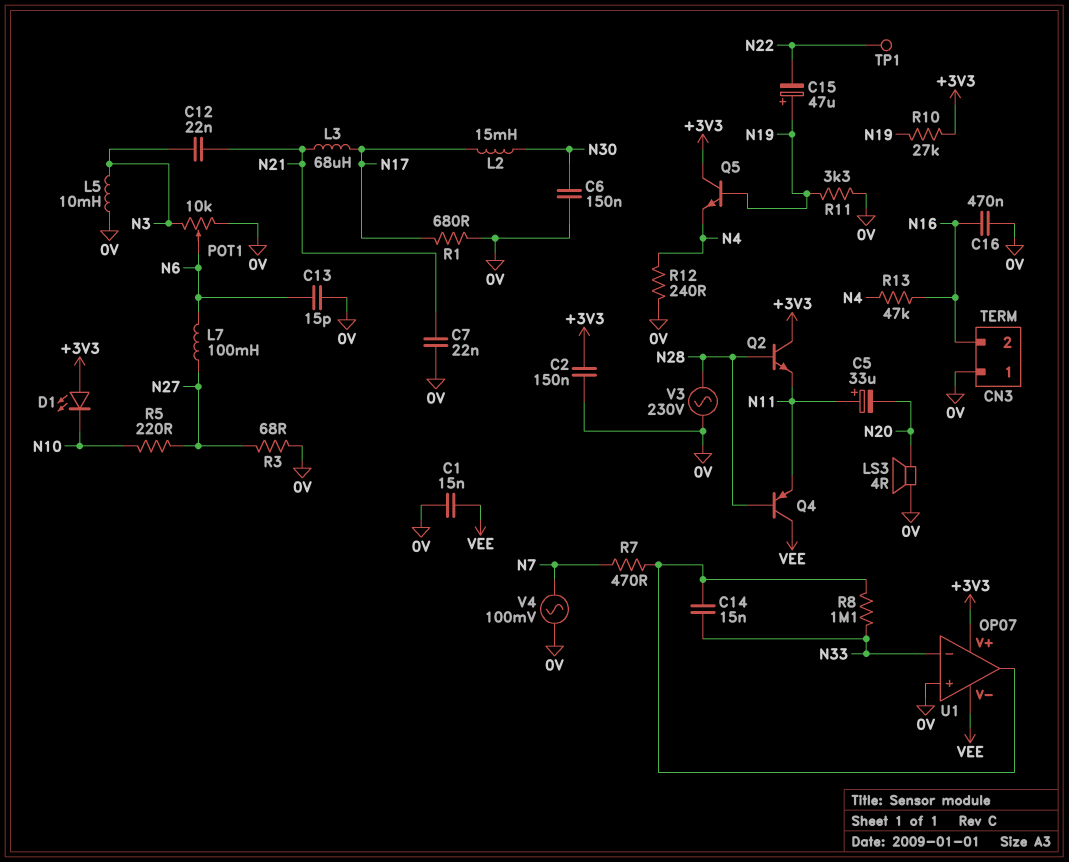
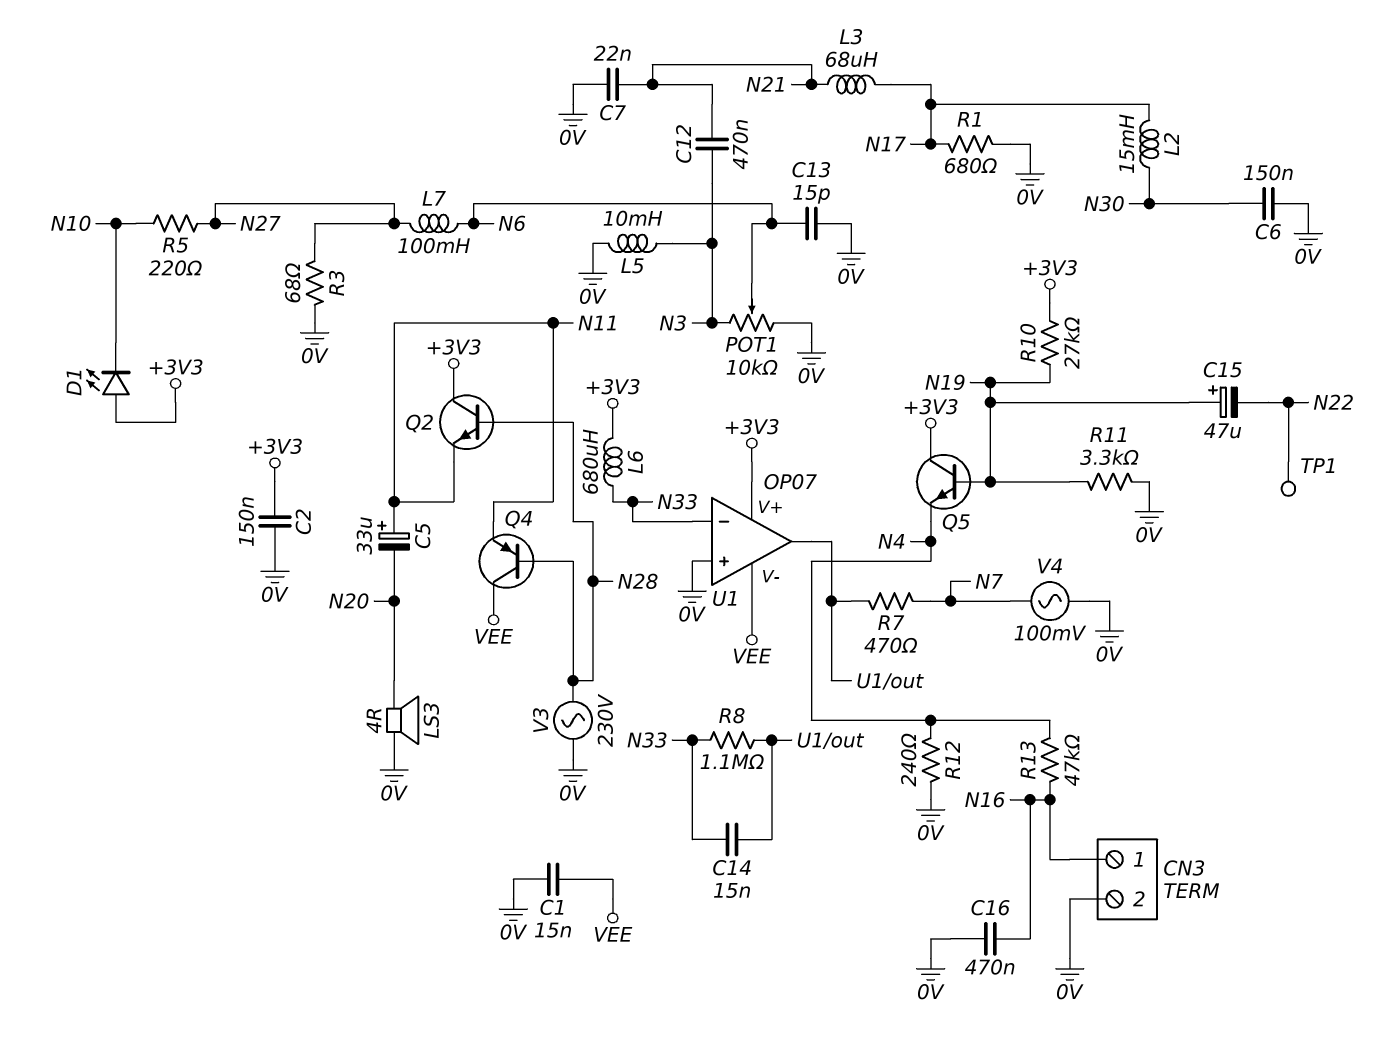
C12: 22nF (N3, N21) -> 470nF (N3, N21)
CN3 pin 1: 0V -> N16
CN3 pin 2: N16 -> 0V
L6: none -> 680uH (+3V3, N33)

